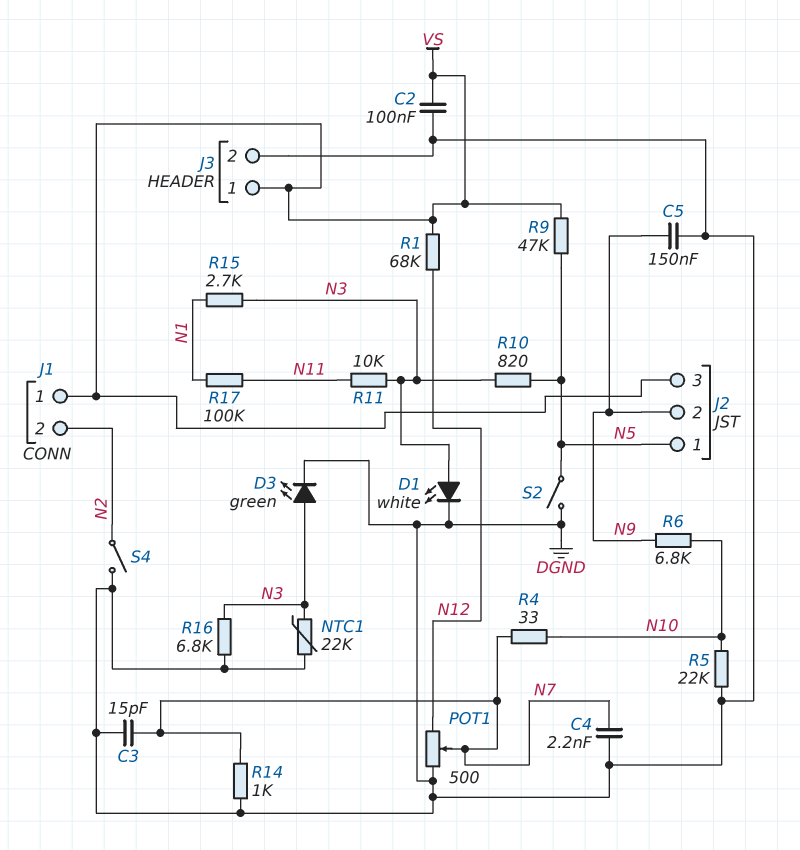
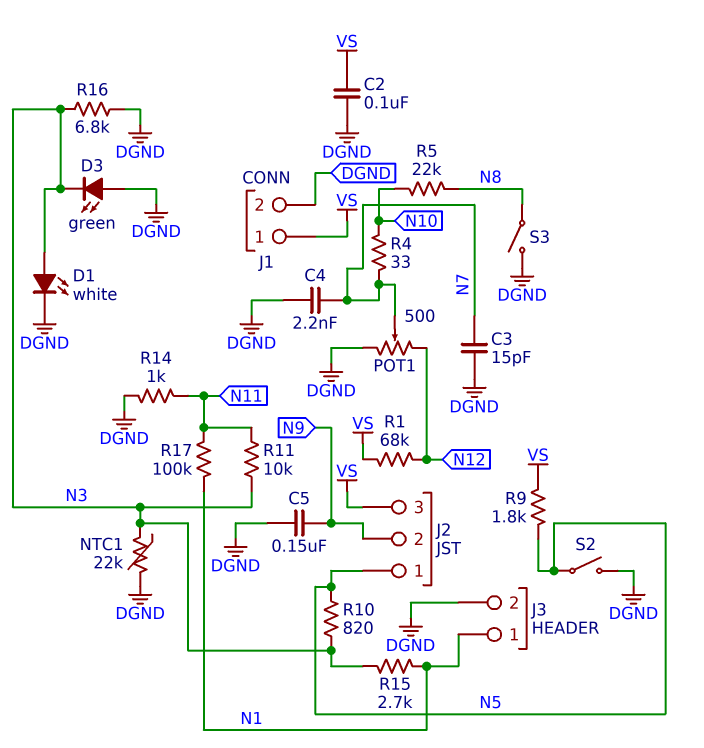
D3: LED green (A N3, K DGND) -> LED green (A DGND, K N3)
J1 pin 2: N2 -> DGND
J3 pin 1: VS -> N1
R5: 22k (DGND, N10) -> 22k (N8, N10)
R6: 6.8k (N9, N10) -> none
R9: 47k (N5, VS) -> 1.8k (N5, VS)
R14: 1k (DGND, N7) -> 1k (DGND, N11)
S3: none -> switch (DGND, N8)
S4: switch (DGND, N2) -> none

